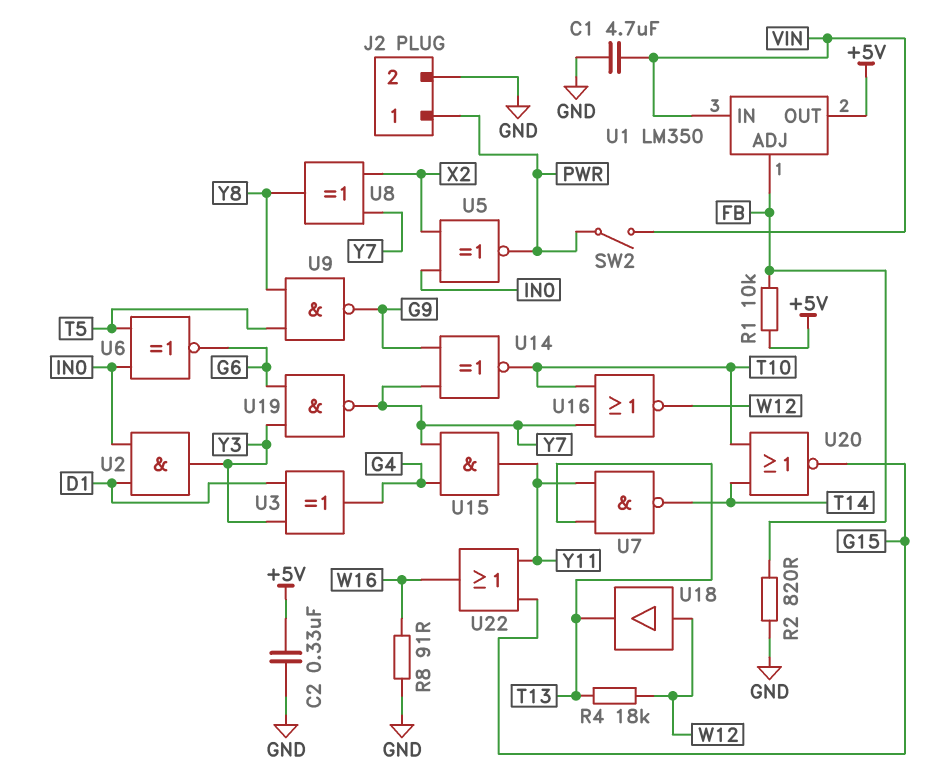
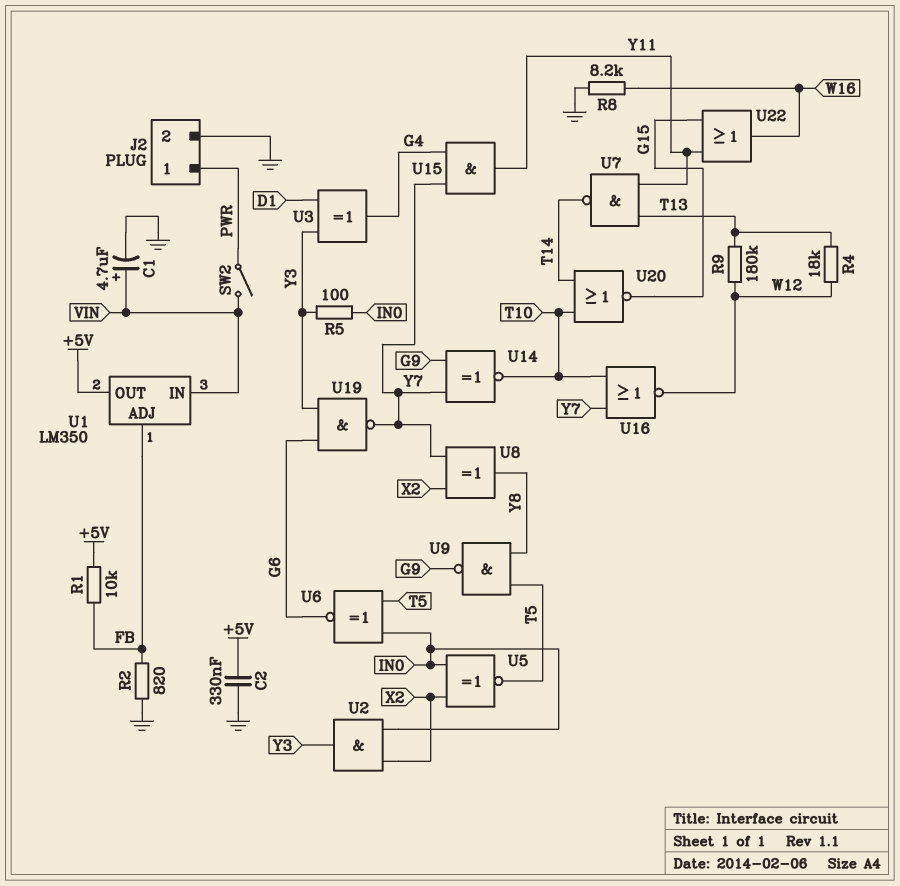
C1: 4.7uF (GND, VIN) -> 4.7uF (plus VIN, minus GND)
R5: none -> 100 (IN0, Y3)
R8: 91 (GND, W16) -> 8.2k (GND, W16)
R9: none -> 180k (T13, W12)
U2: AND (in D1, in IN0, out Y3) -> AND (in IN0, in X2, out Y3)
U5: XNOR (in IN0, in X2, out PWR) -> XNOR (in IN0, in X2, out T5)
U18: buffer (in W12, out T13) -> none

